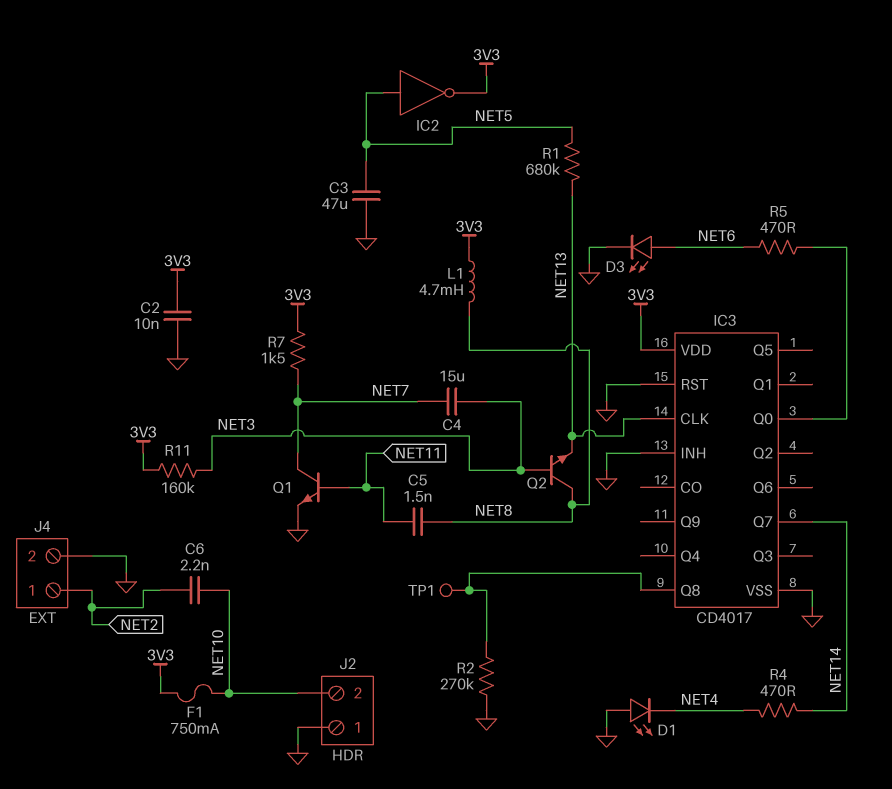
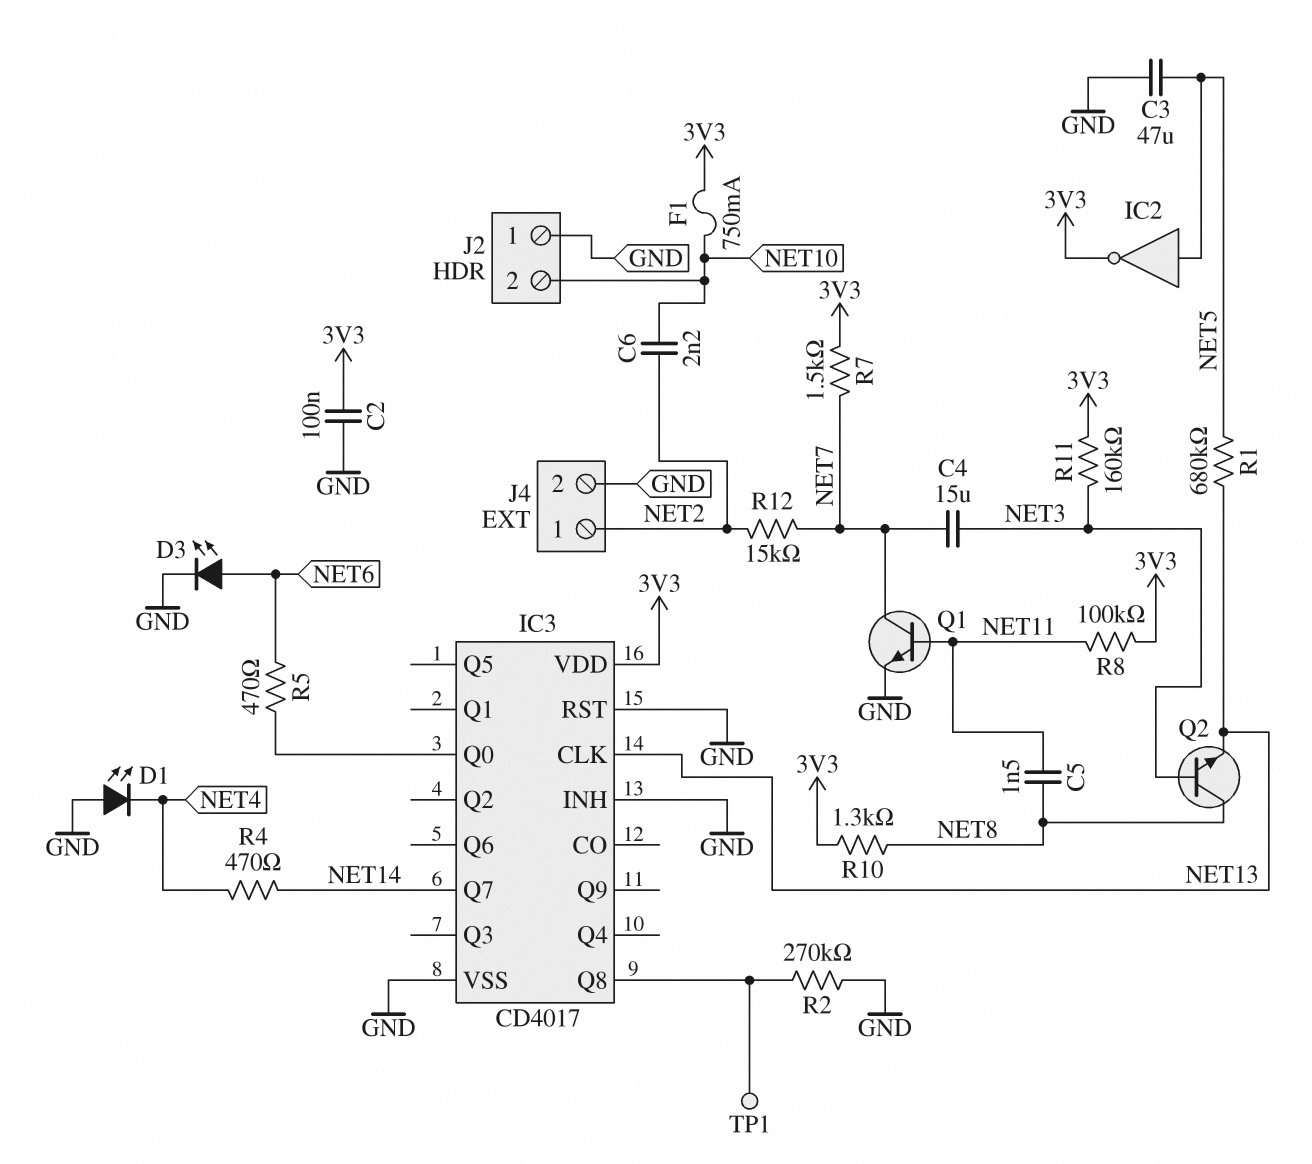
C2: 10nF (3V3, GND) -> 100nF (3V3, GND)
L1: 4.7mH (3V3, NET8) -> none
R8: none -> 100k (3V3, NET11)
R10: none -> 1.3k (3V3, NET8)
R12: none -> 15k (NET2, NET7)

